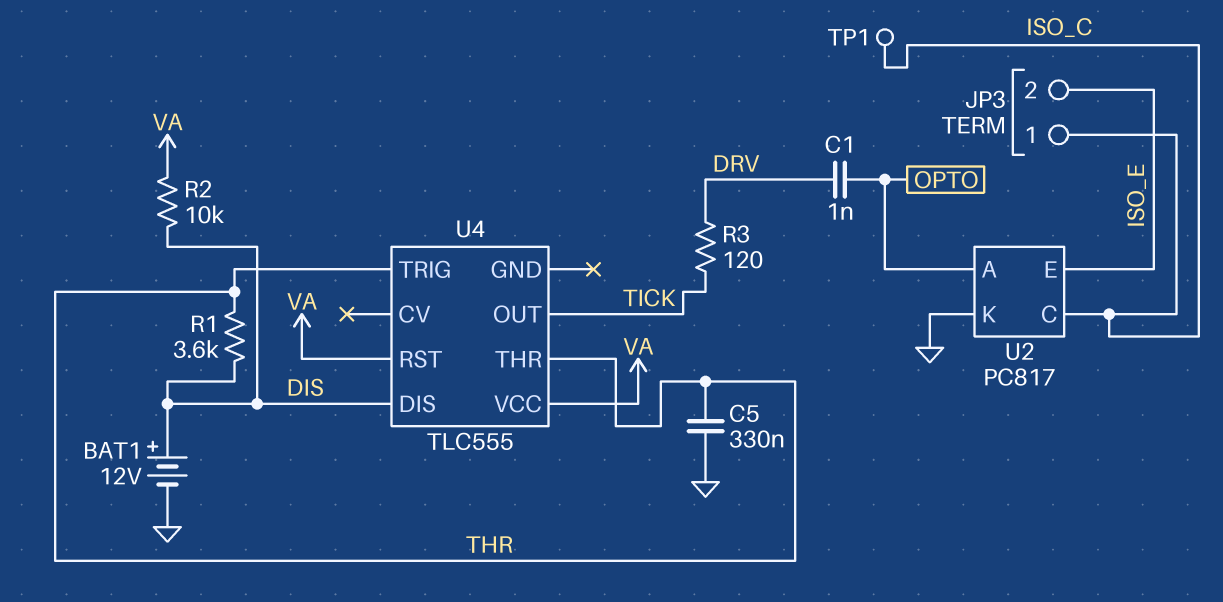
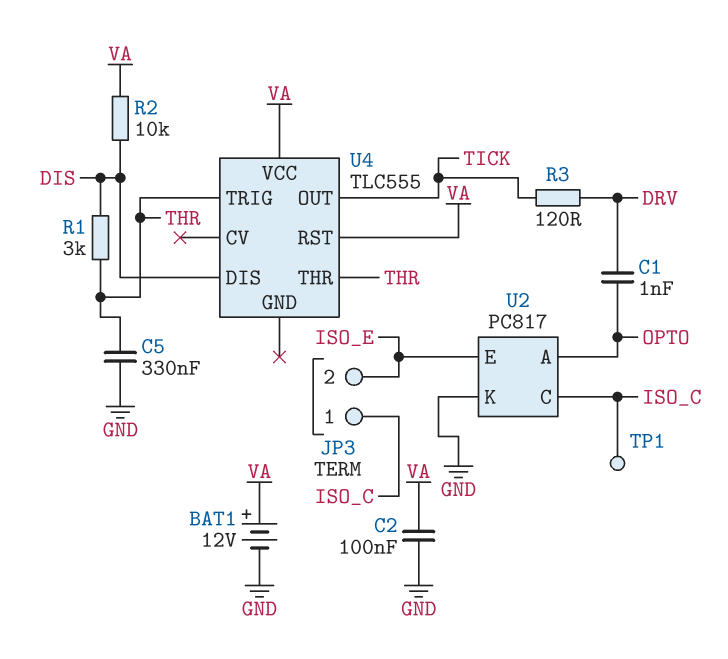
BAT1: 12V (plus DIS, minus GND) -> 12V (plus VA, minus GND)
C2: none -> 100nF (GND, VA)
R1: 3.6k (DIS, THR) -> 3k (DIS, THR)

